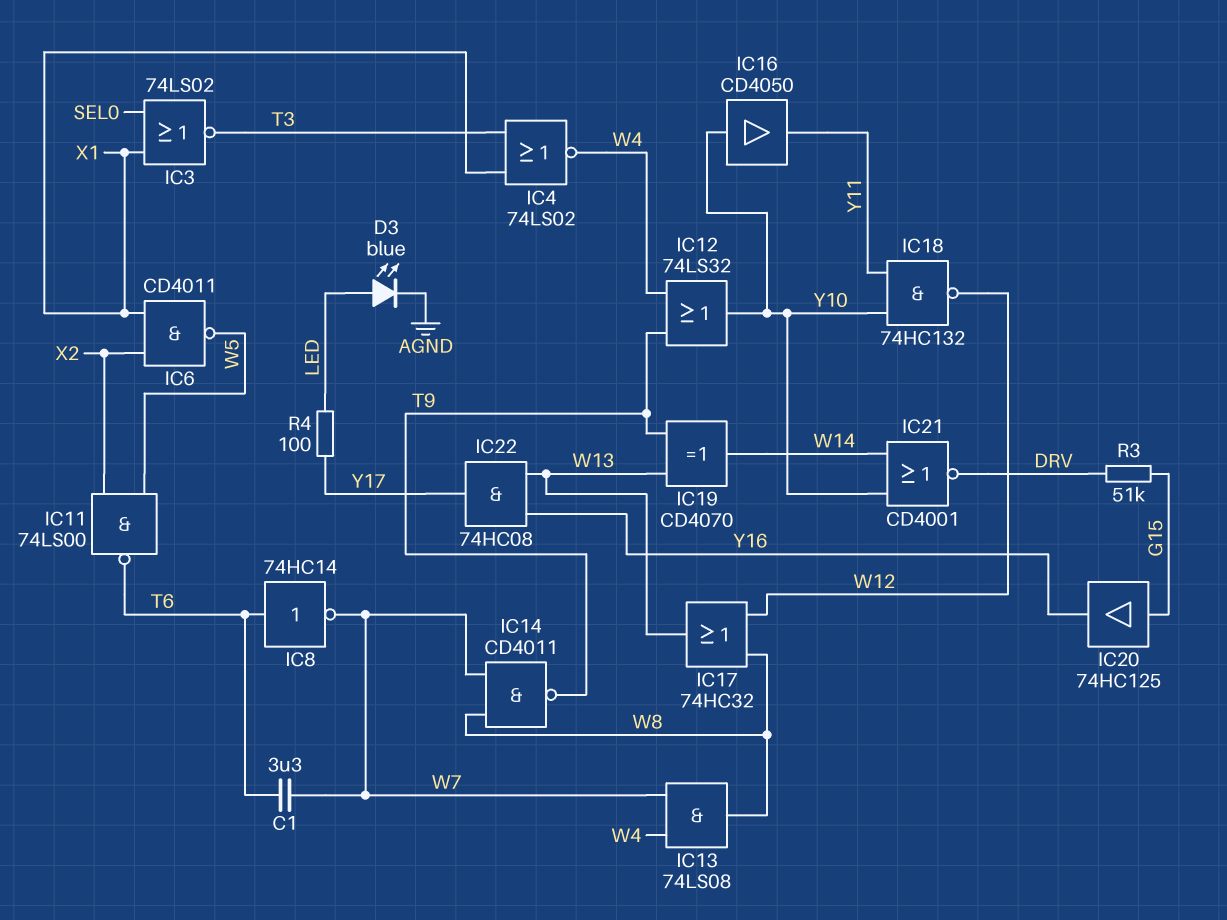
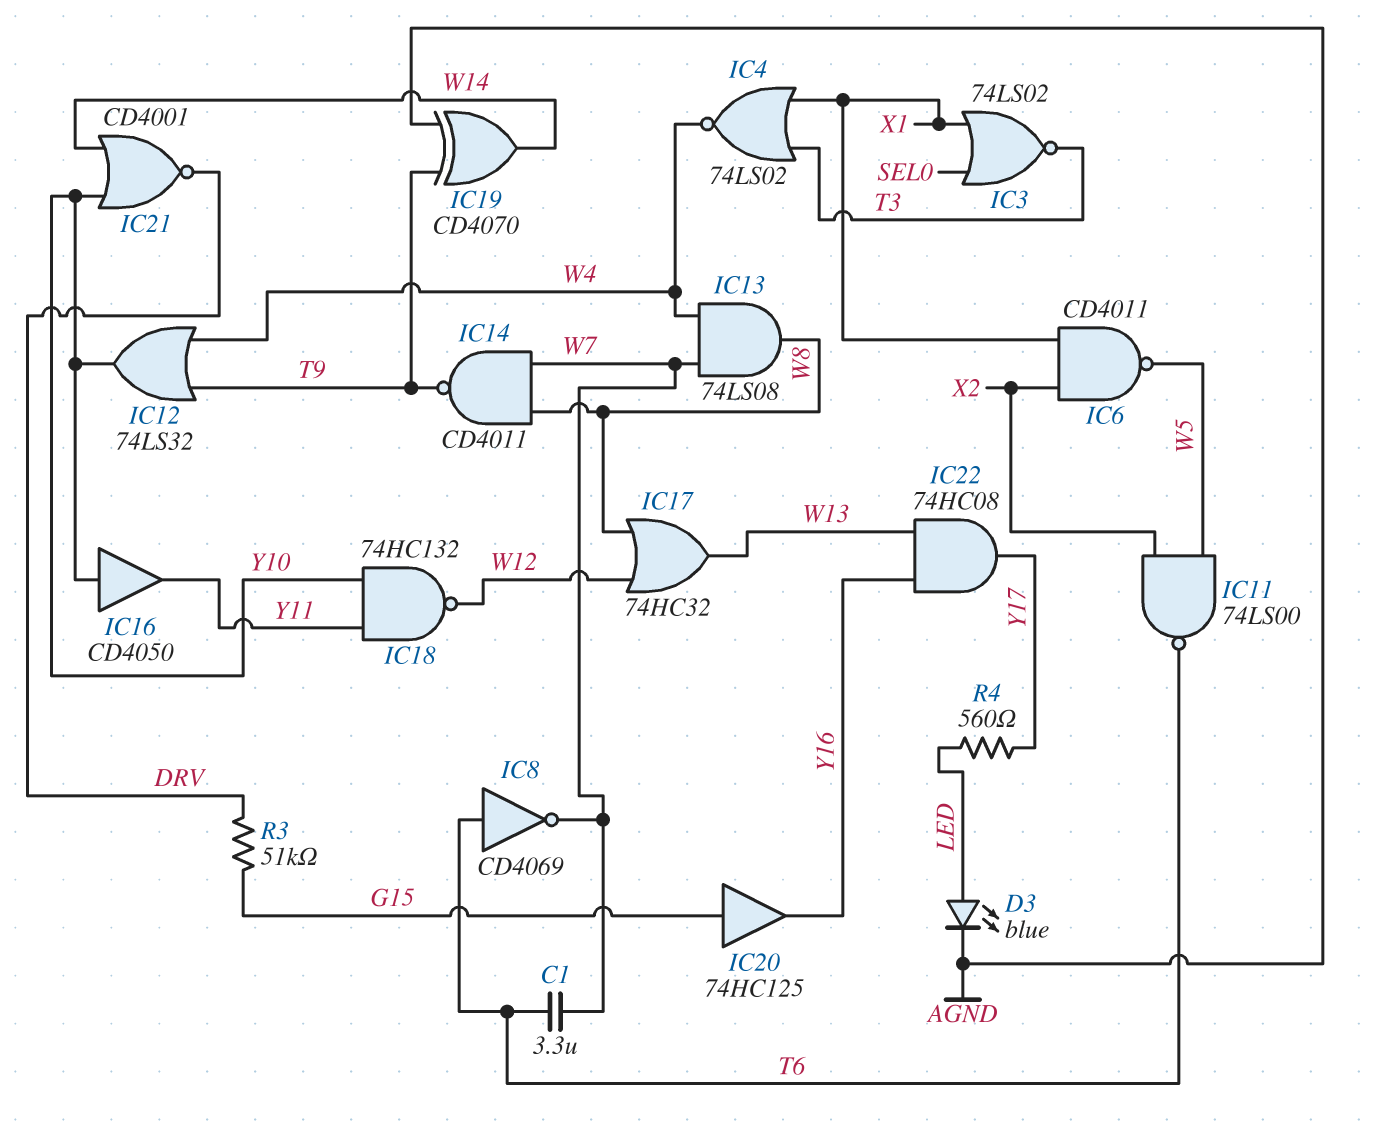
IC8: NOT 74HC14 (in T6, out W7) -> NOT CD4069 (in T6, out W7)
IC19: XOR CD4070 (in T9, in W13, out W14) -> XOR CD4070 (in AGND, in T9, out W14)
R4: 100 (LED, Y17) -> 560 (LED, Y17)

